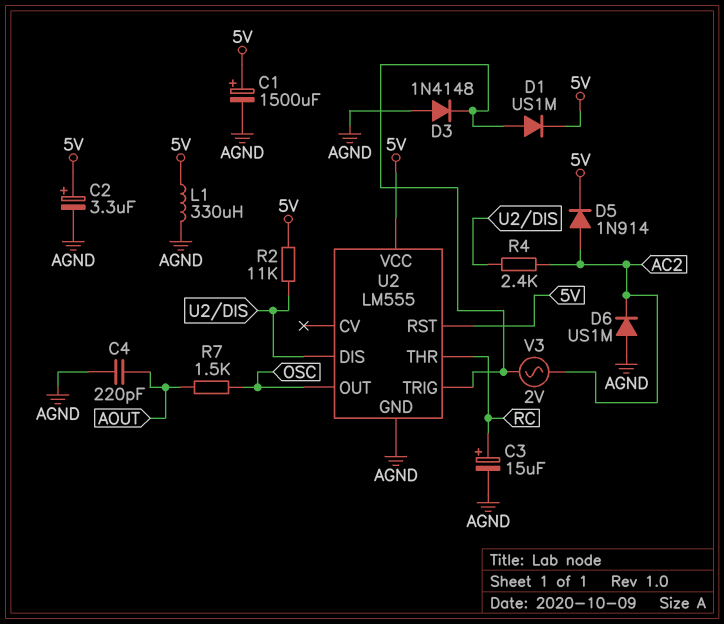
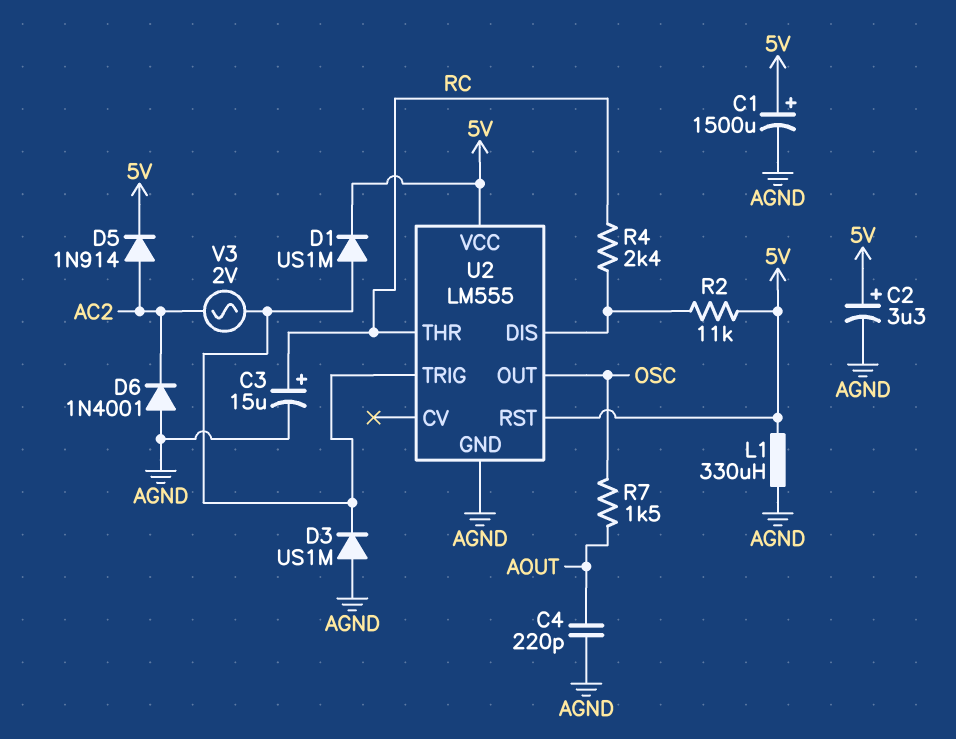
D3: diode 1N4148 (A AGND, K U2/TRIG) -> diode US1M (A AGND, K U2/TRIG)
D6: diode US1M (A AGND, K AC2) -> diode 1N4001 (A AGND, K AC2)
R4: 2.4k (AC2, U2/DIS) -> 2.4k (RC, U2/DIS)

